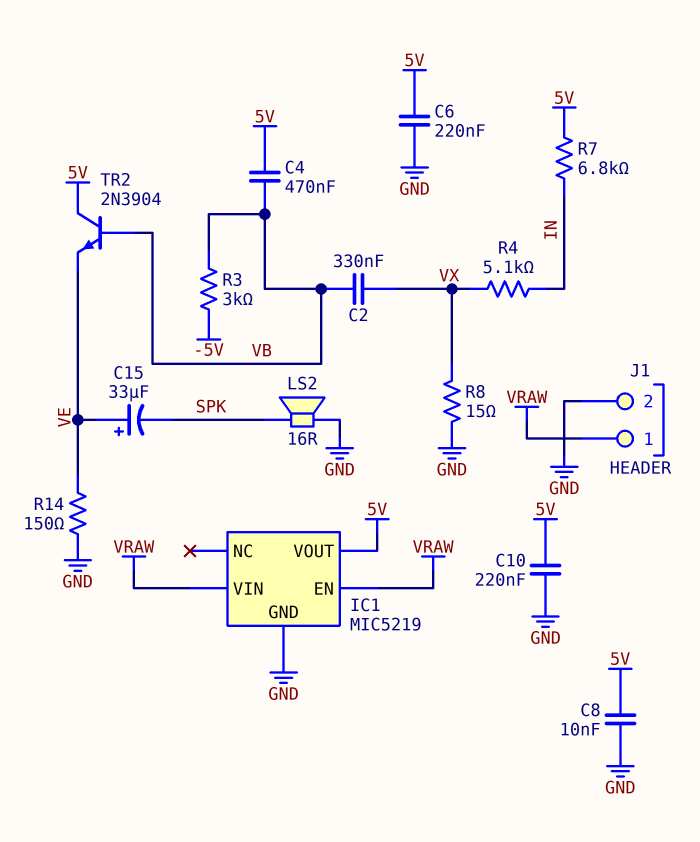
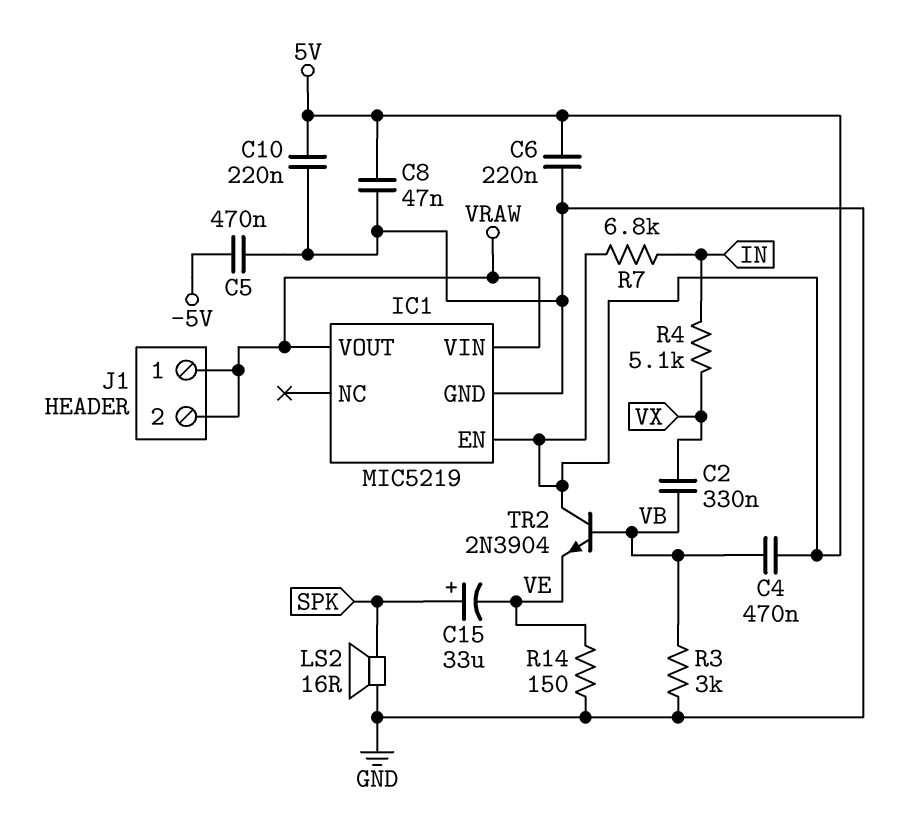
C5: none -> 470nF (-5V, GND)
C8: 10nF (5V, GND) -> 47nF (5V, GND)
C15: 33uF (plus VE, minus SPK) -> 33uF (plus SPK, minus VE)
IC1 pin EN: VRAW -> 5V
IC1 pin VOUT: 5V -> VRAW
J1 pin 2: GND -> VRAW
R3: 3k (-5V, VB) -> 3k (GND, VB)
R8: 15 (GND, VX) -> none

